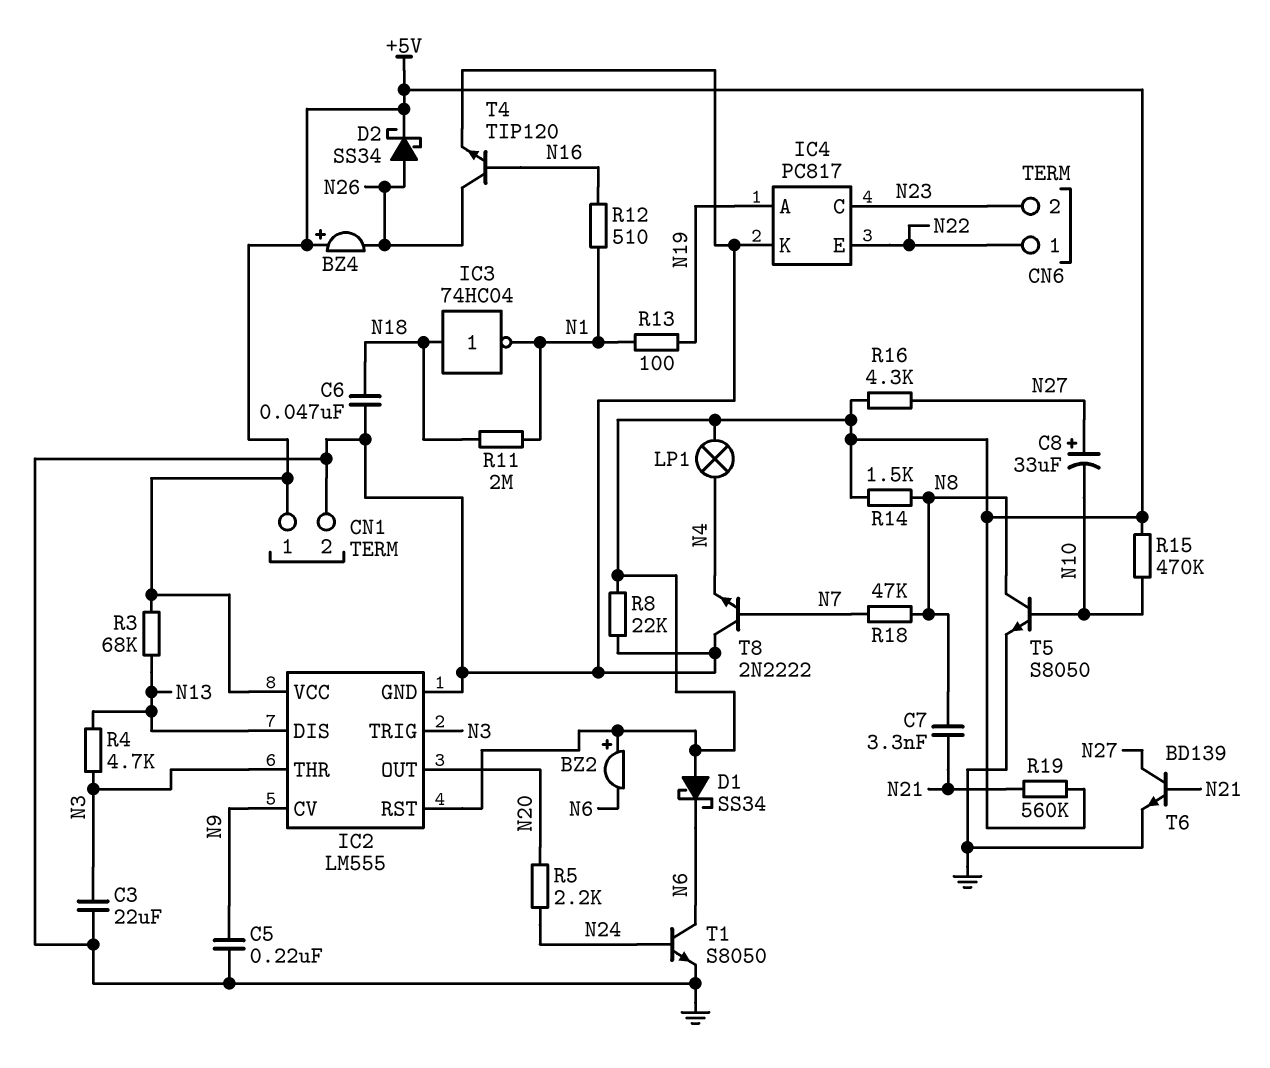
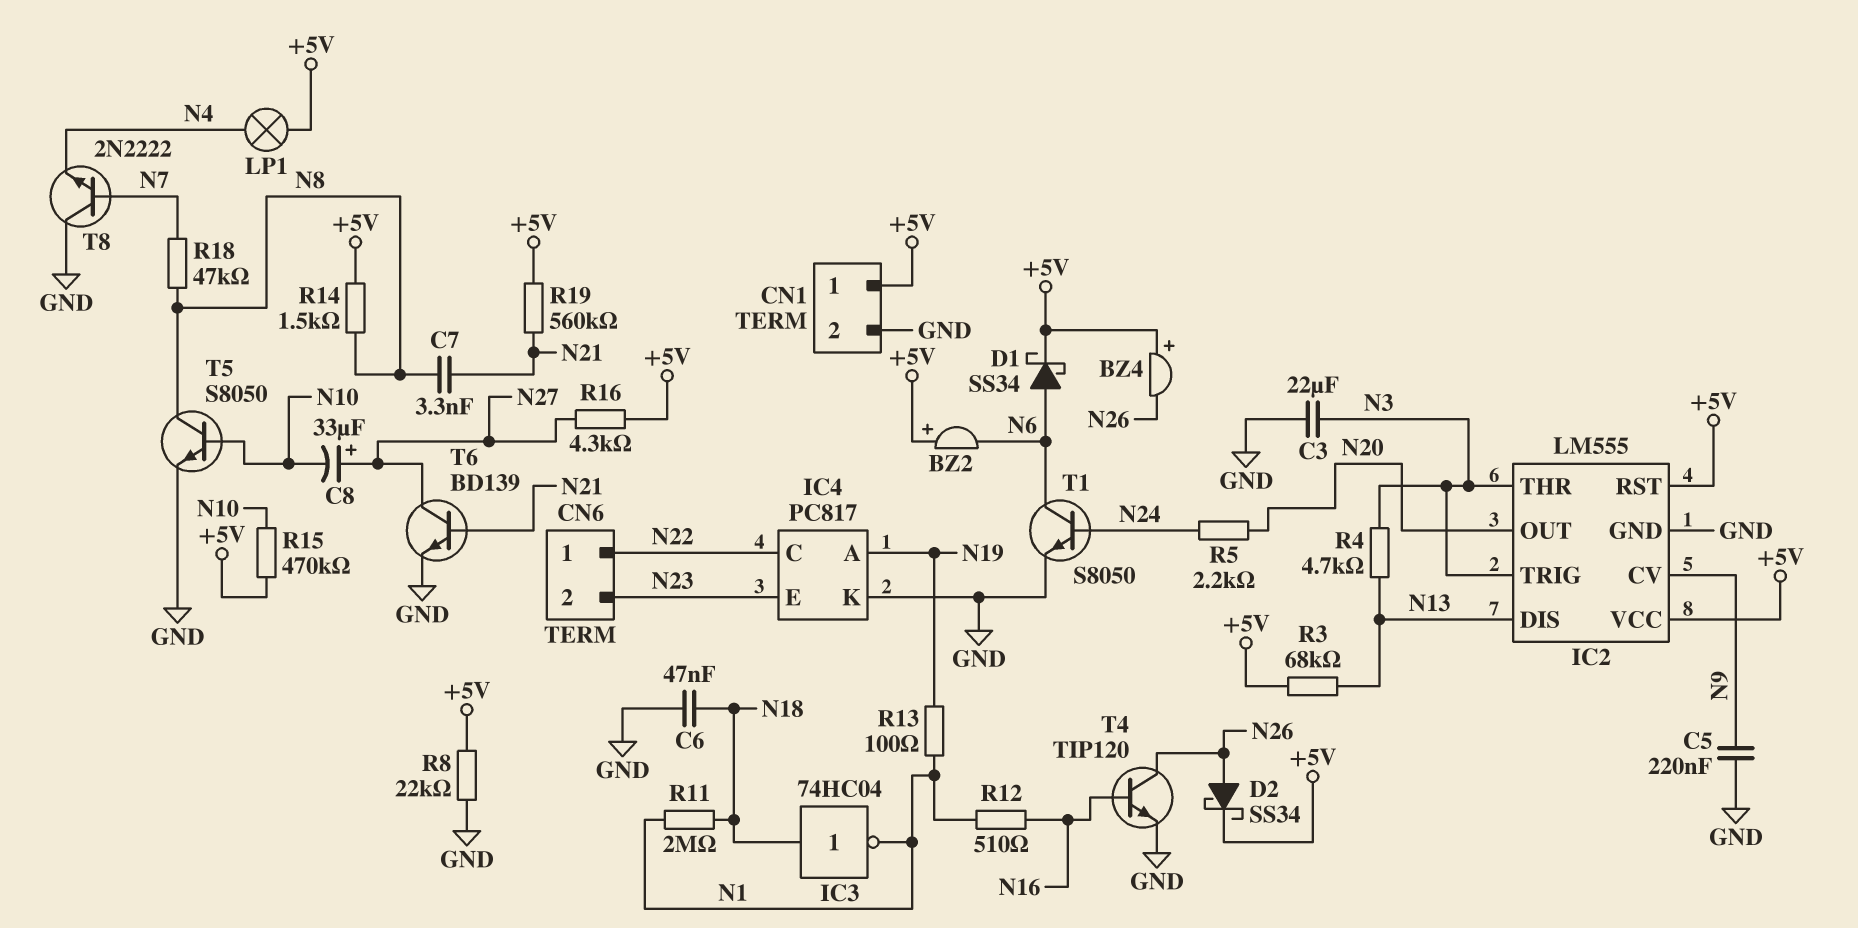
D1: schottky SS34 (A +5V, K N6) -> schottky SS34 (A N6, K +5V)
IC4 pin C: N23 -> N22
IC4 pin E: N22 -> N23

